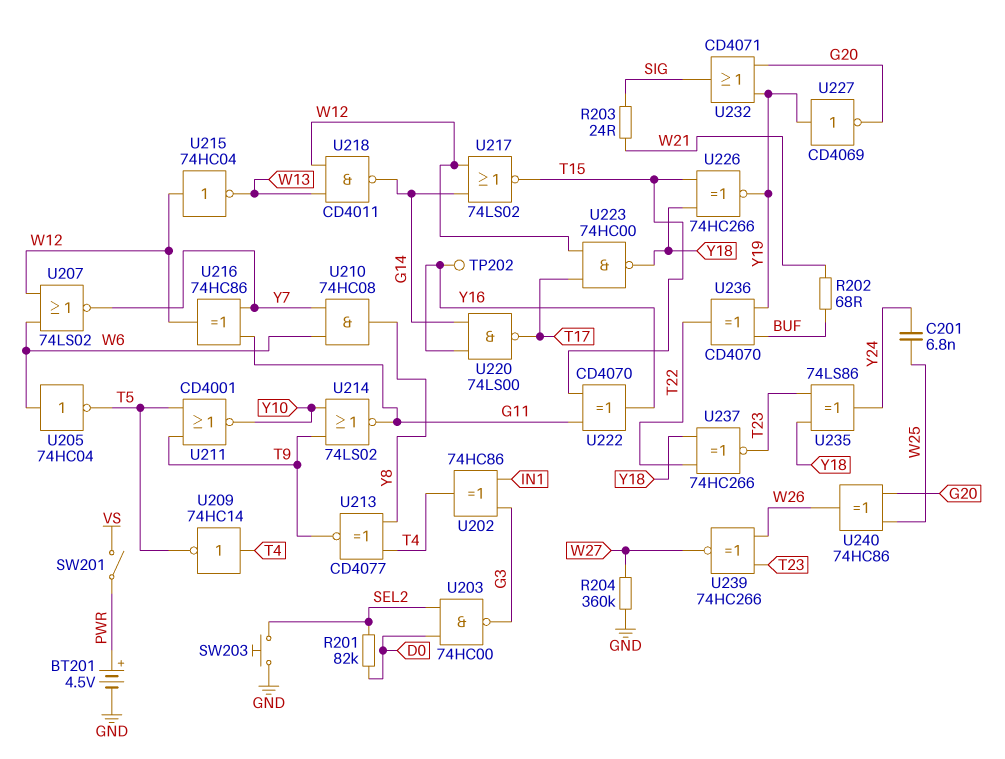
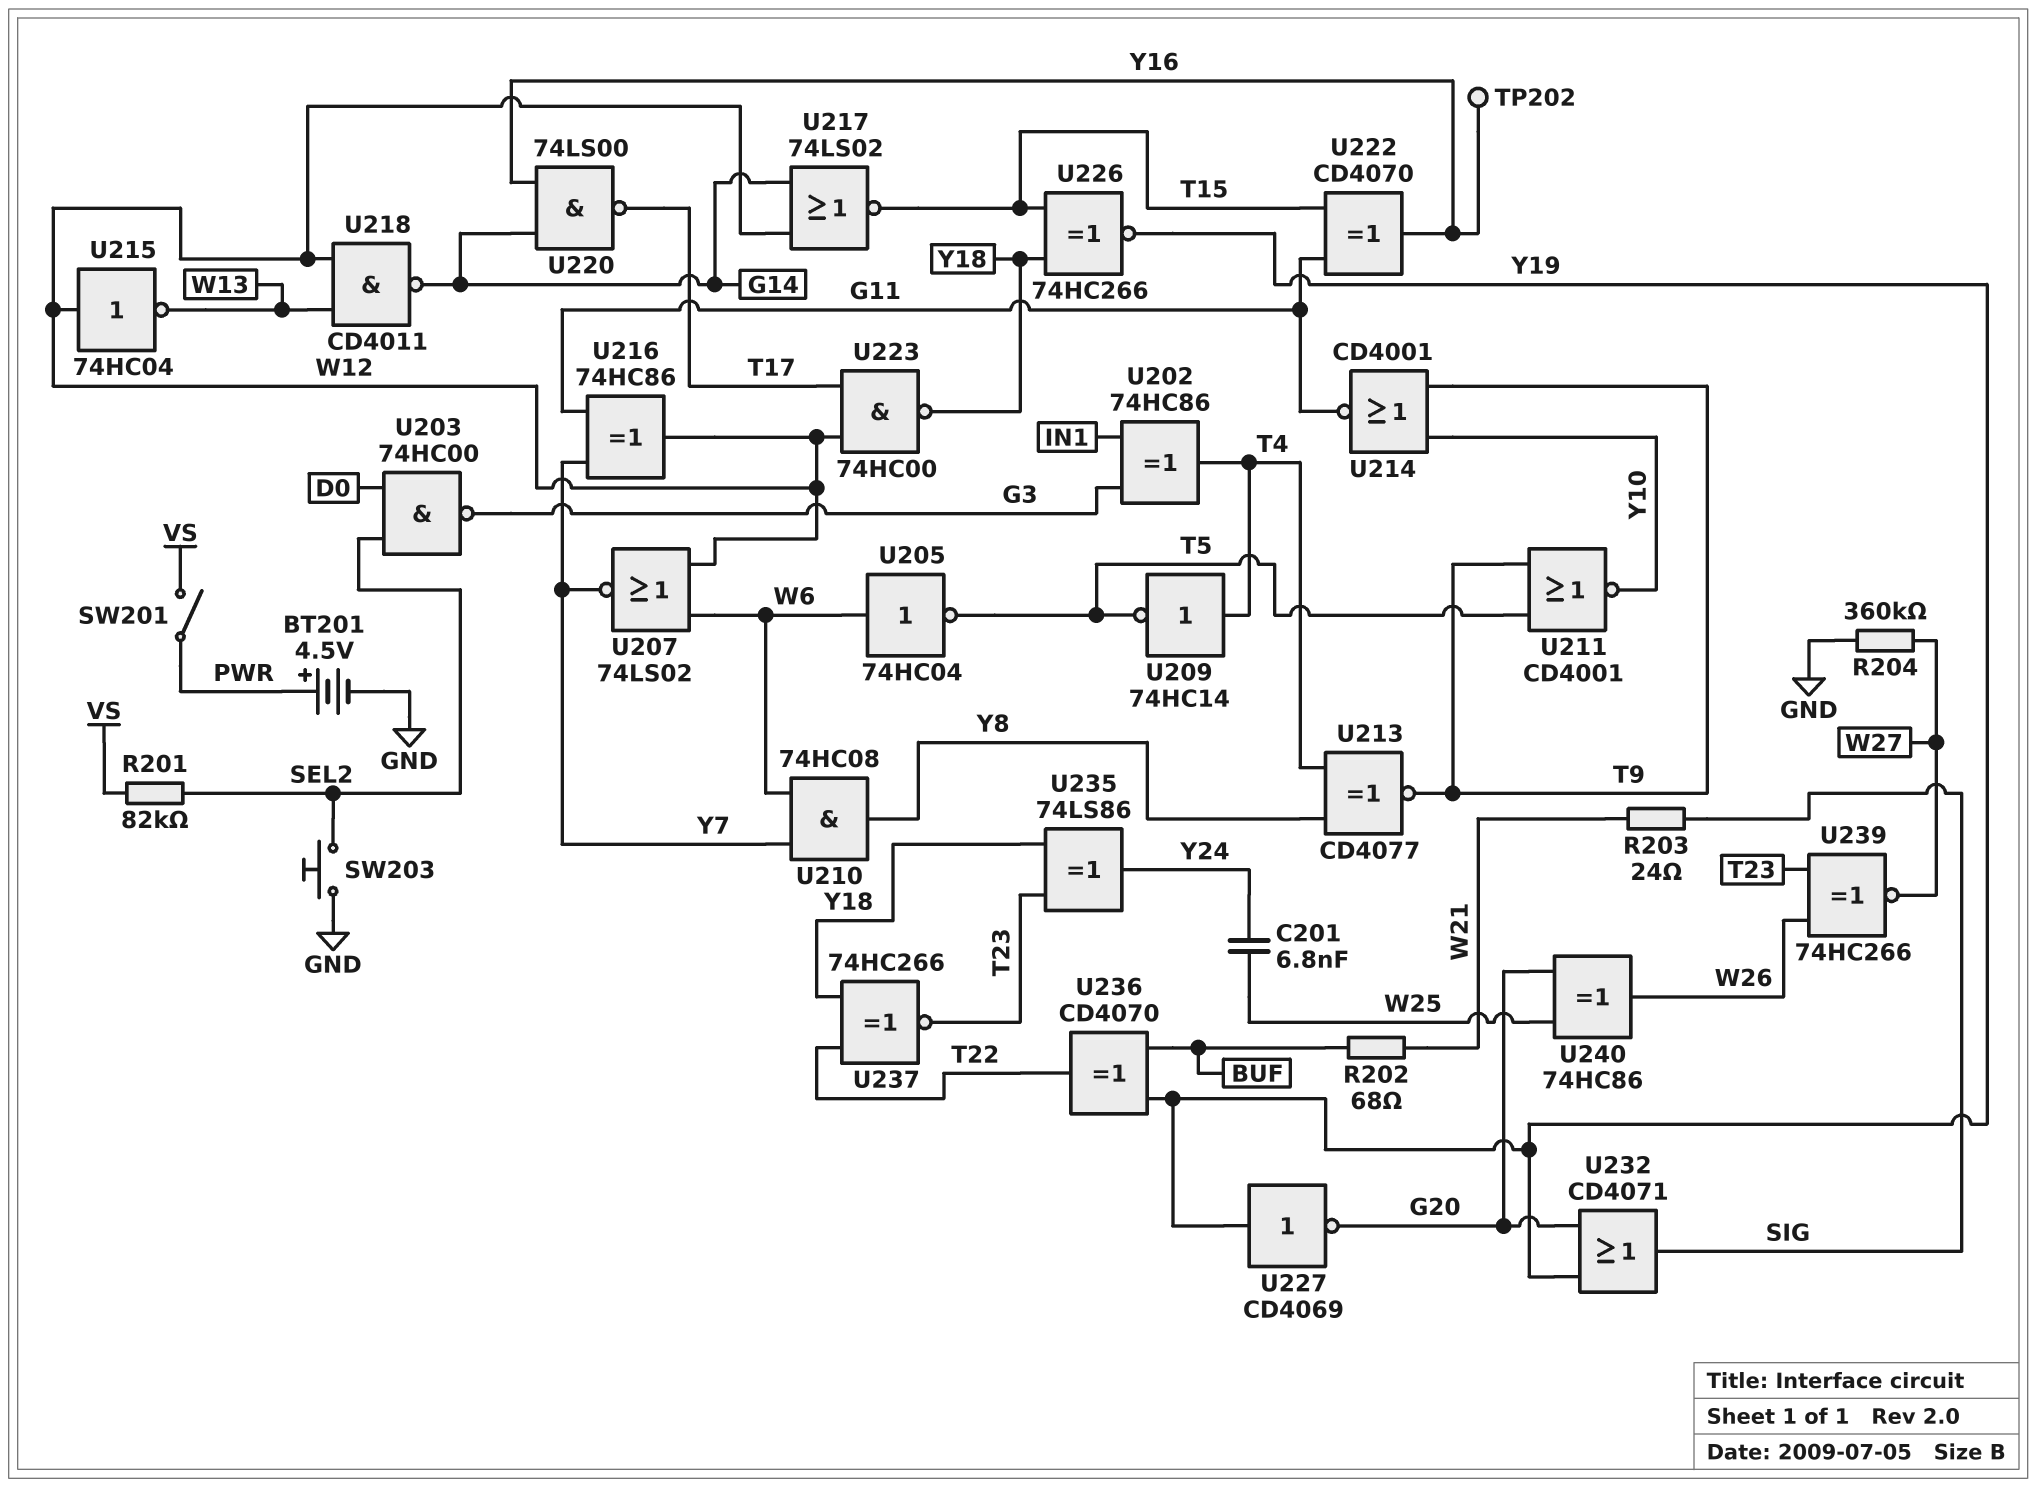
R201: 82k (D0, SEL2) -> 82k (SEL2, VS)
U214: NOR 74LS02 (in T9, in Y10, out G11) -> NOR CD4001 (in T9, in Y10, out G11)

